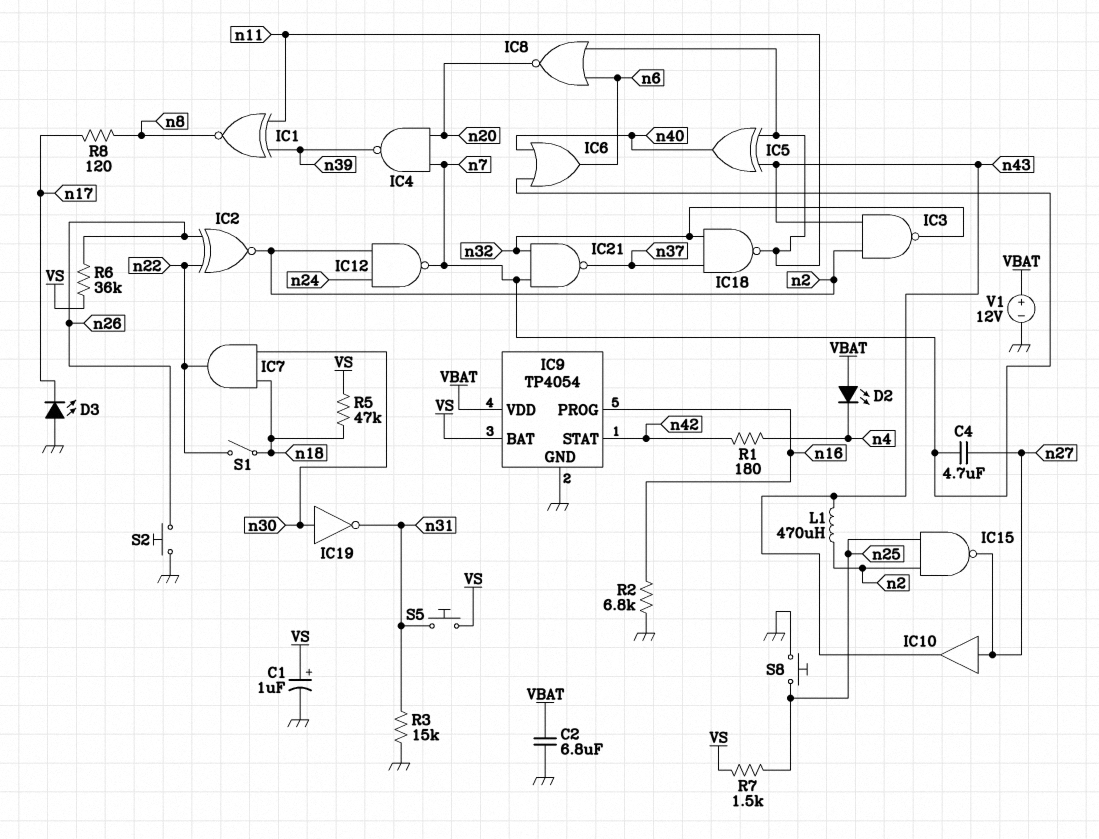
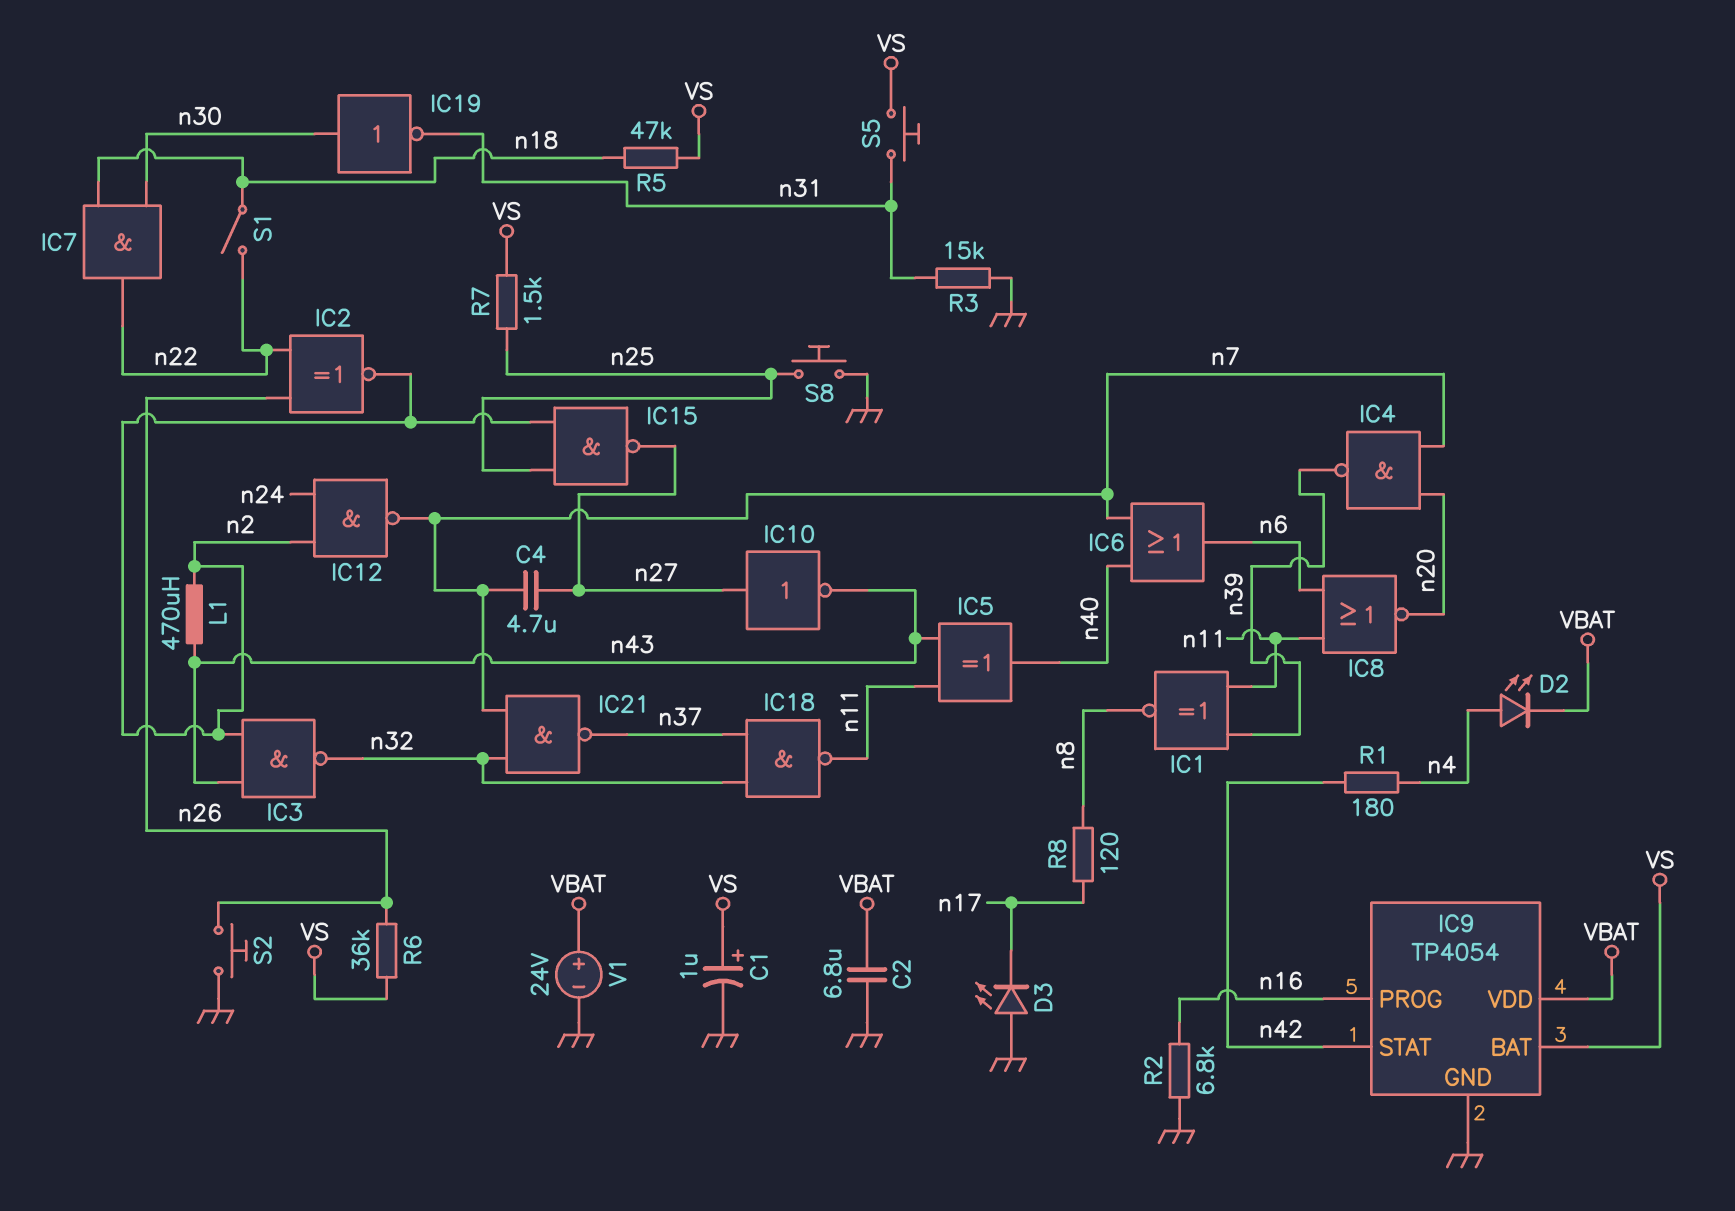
D2: LED (A VBAT, K n4) -> LED (A n4, K VBAT)
IC10: buffer (in n27, out n43) -> NOT (in n27, out n43)
V1: 12V (plus VBAT, minus GND) -> 24V (plus VBAT, minus GND)

